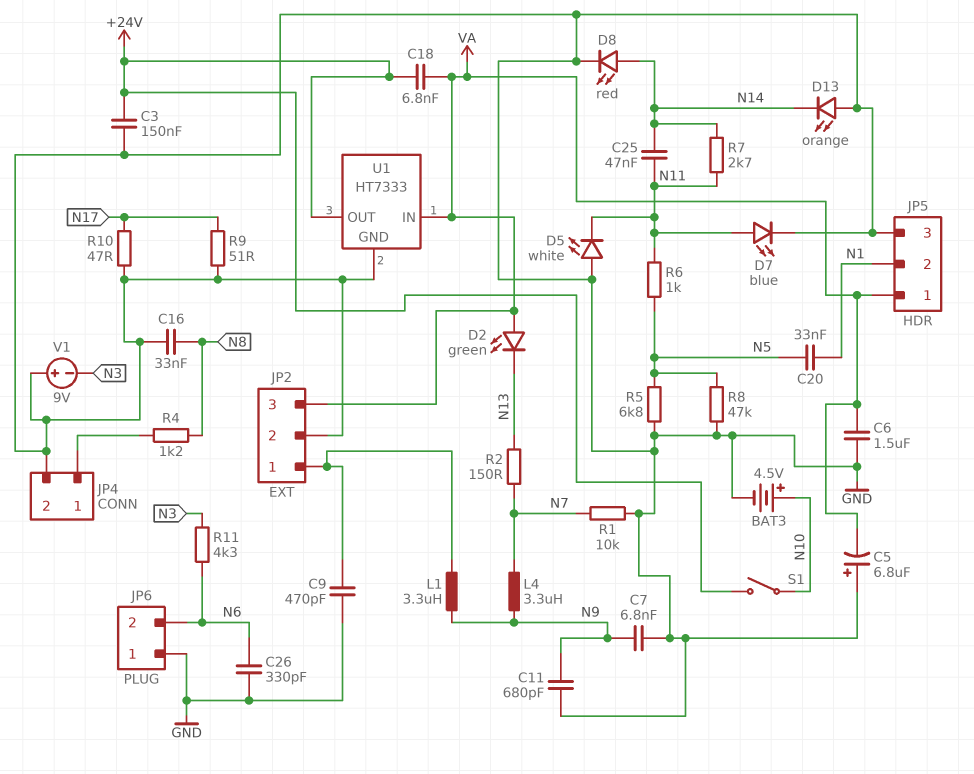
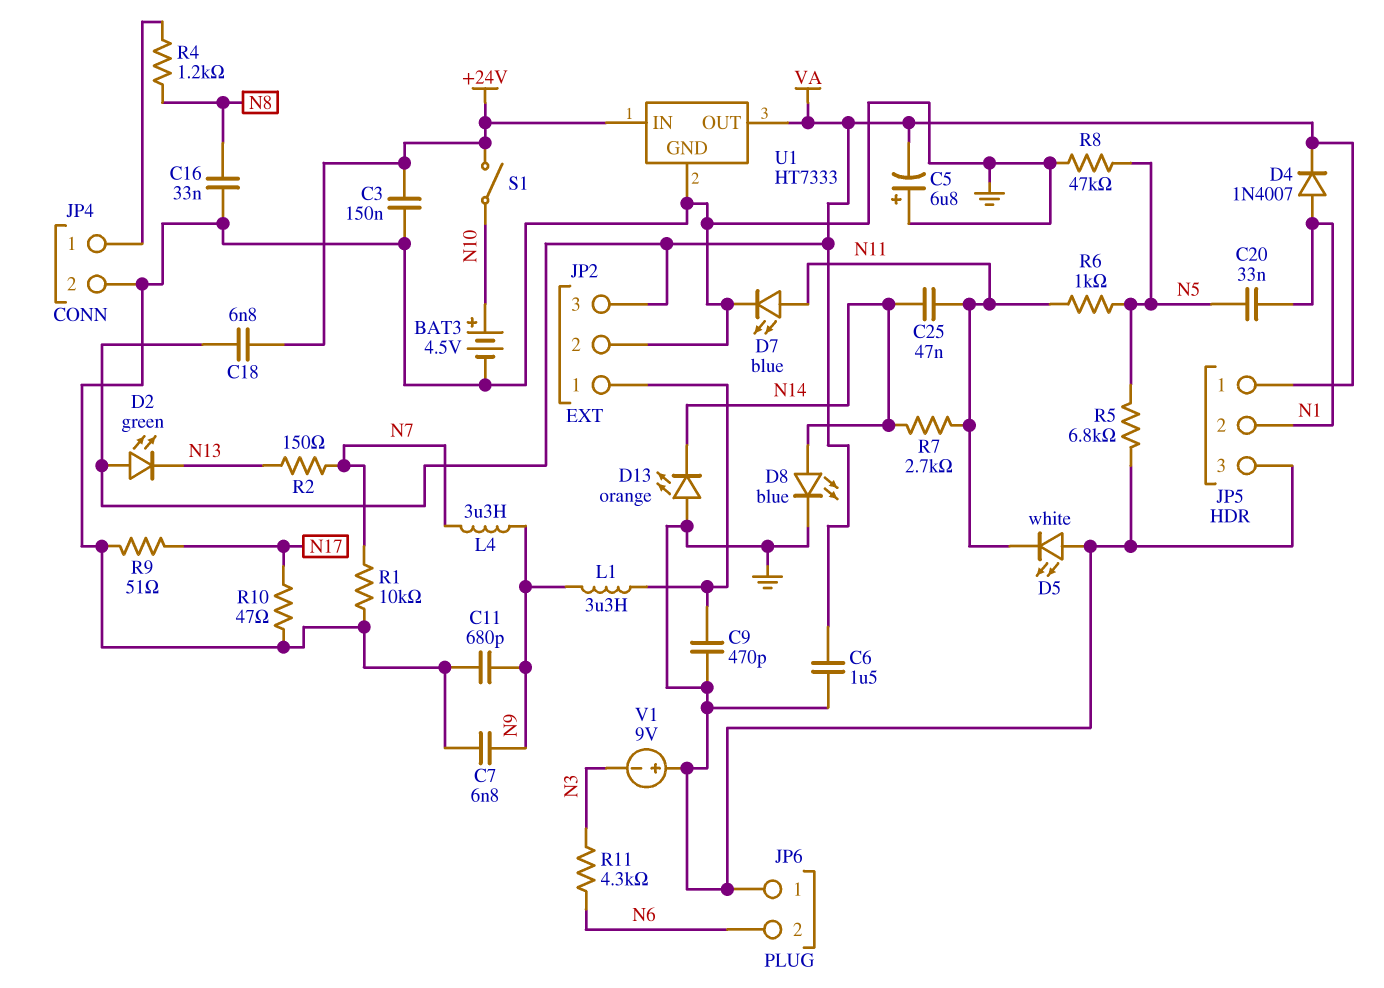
C26: 330pF (GND, N6) -> none
D4: none -> diode 1N4007 (A N1, K VA)
D8: LED red (A N14, K GND) -> LED blue (A N14, K GND)
U1 pin IN: VA -> +24V
U1 pin OUT: +24V -> VA

